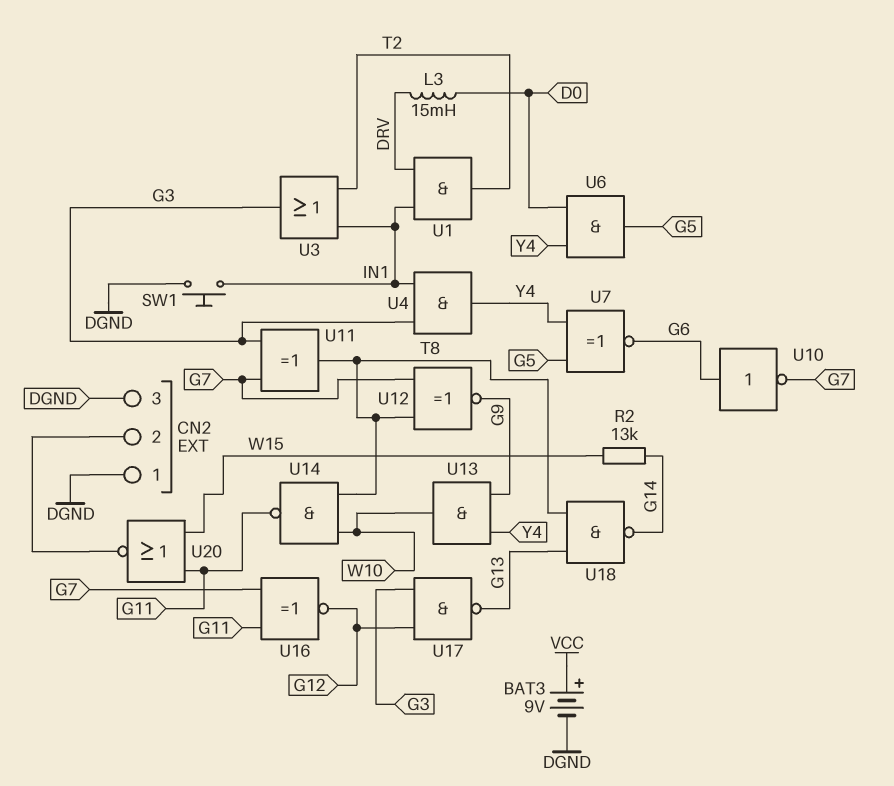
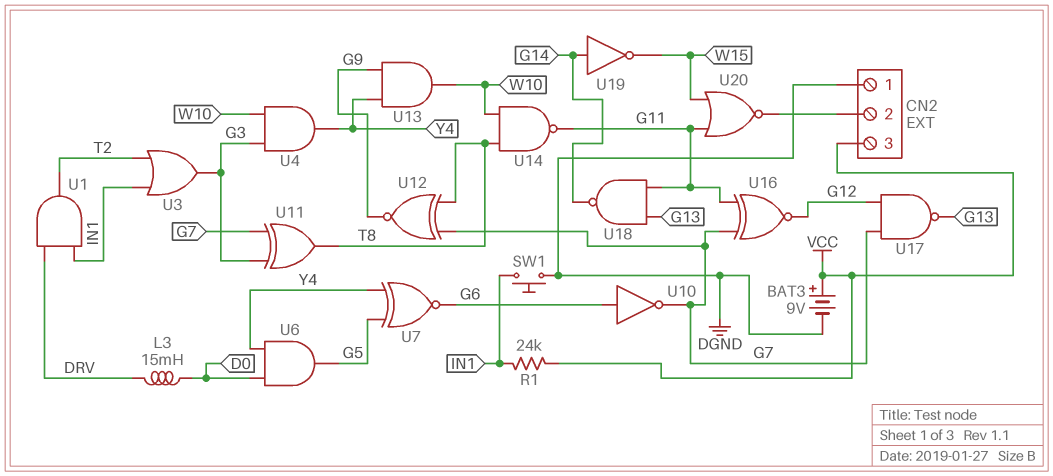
CN2 pin 3: DGND -> VCC
R1: none -> 24k (IN1, VCC)
R2: 13k (G14, W15) -> none
U4: AND (in G3, in IN1, out Y4) -> AND (in G3, in W10, out Y4)
U17: NAND (in G3, in G12, out G13) -> NAND (in G7, in G12, out G13)
U18: NAND (in G13, in T8, out G14) -> NAND (in G11, in G13, out G14)
U19: none -> NOT (in G14, out W15)

